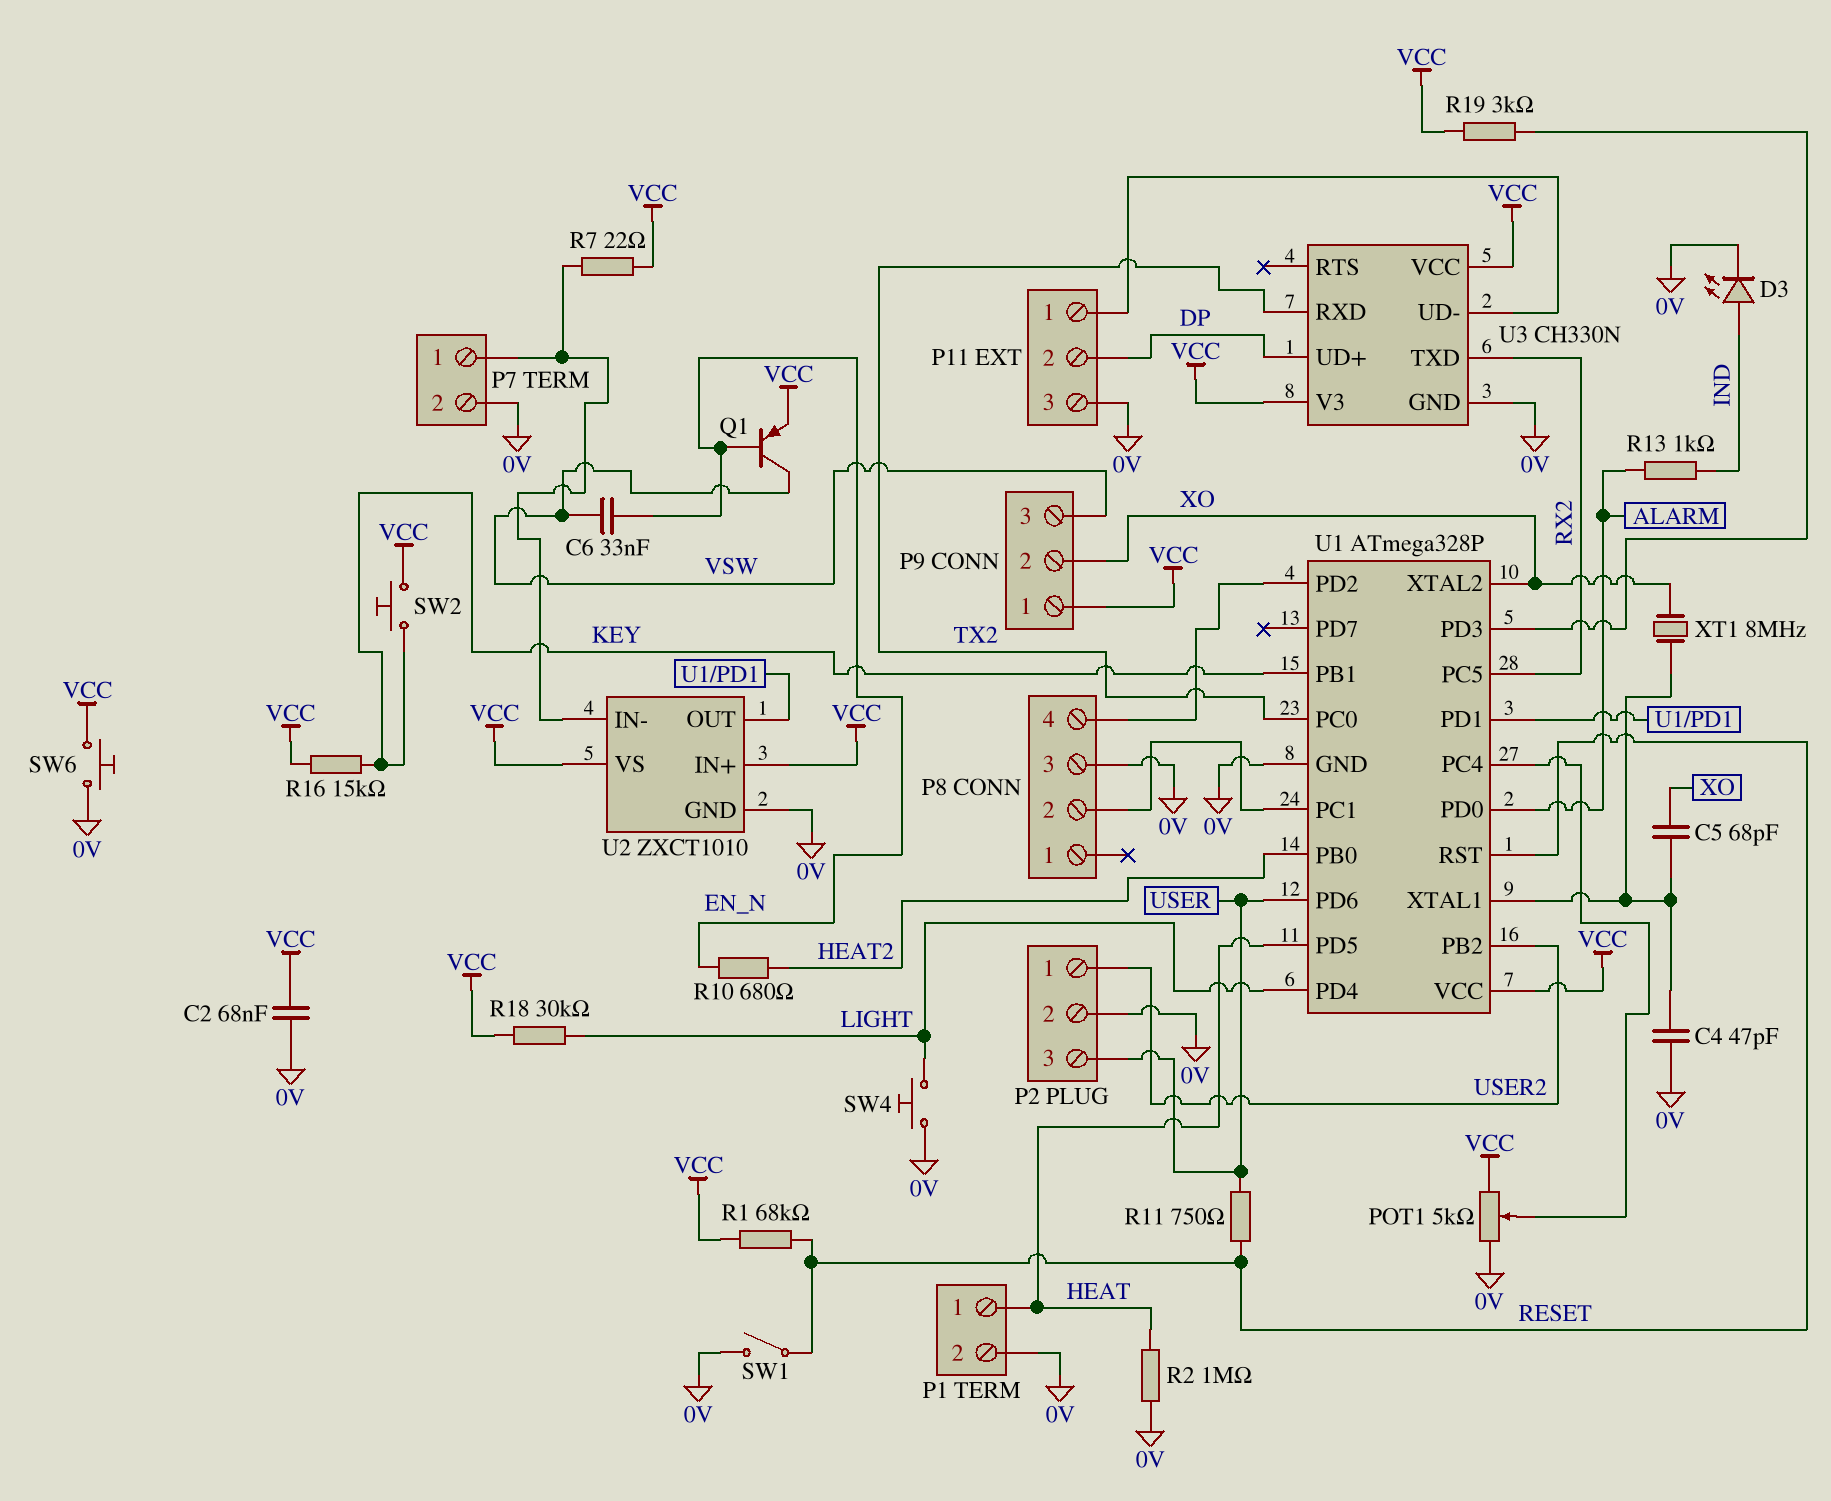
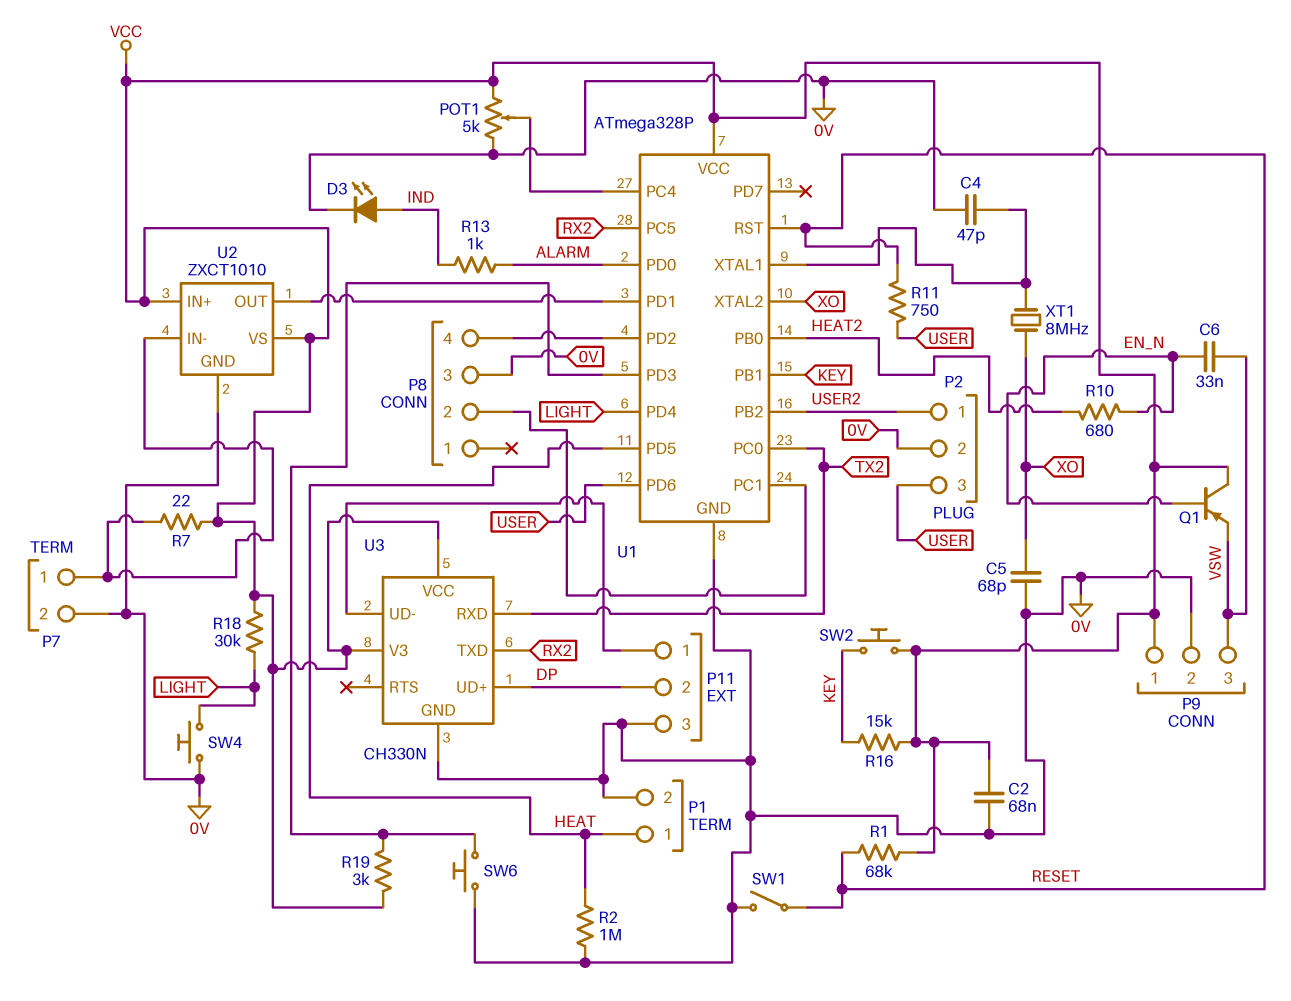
C5: 68pF (U1/XTAL1, XO) -> 68pF (0V, XO)
P9 pin 2: XO -> 0V
Q1: PNP (B EN_N, C VSW, E VCC) -> PNP (B EN_N, C VCC, E VSW)
SW6: button (0V, VCC) -> button (0V, U1/PD3)

